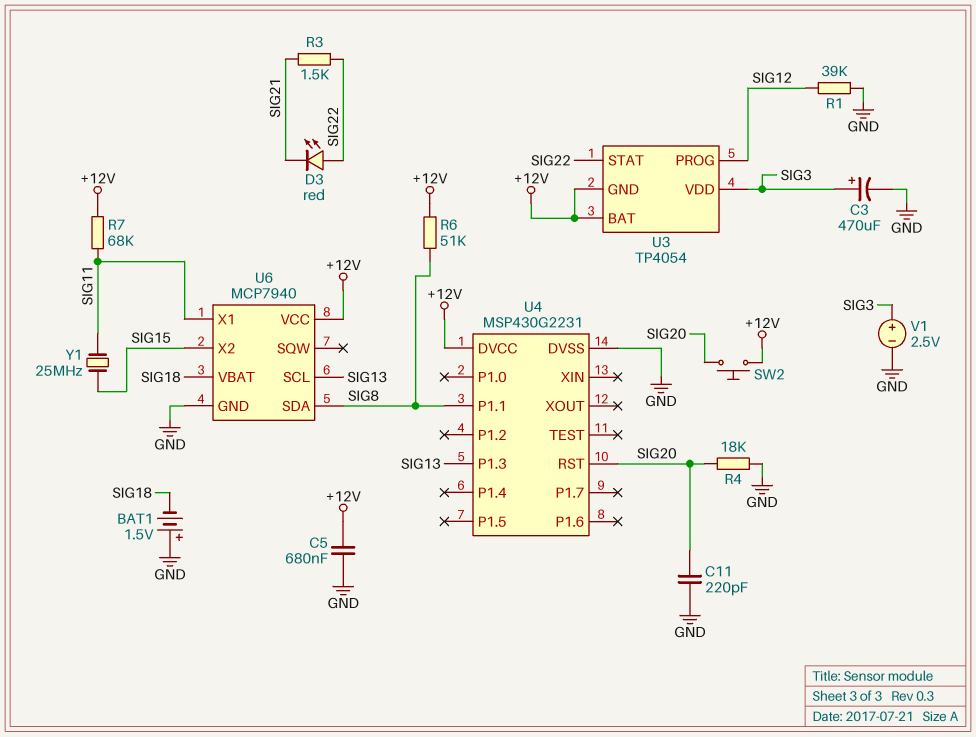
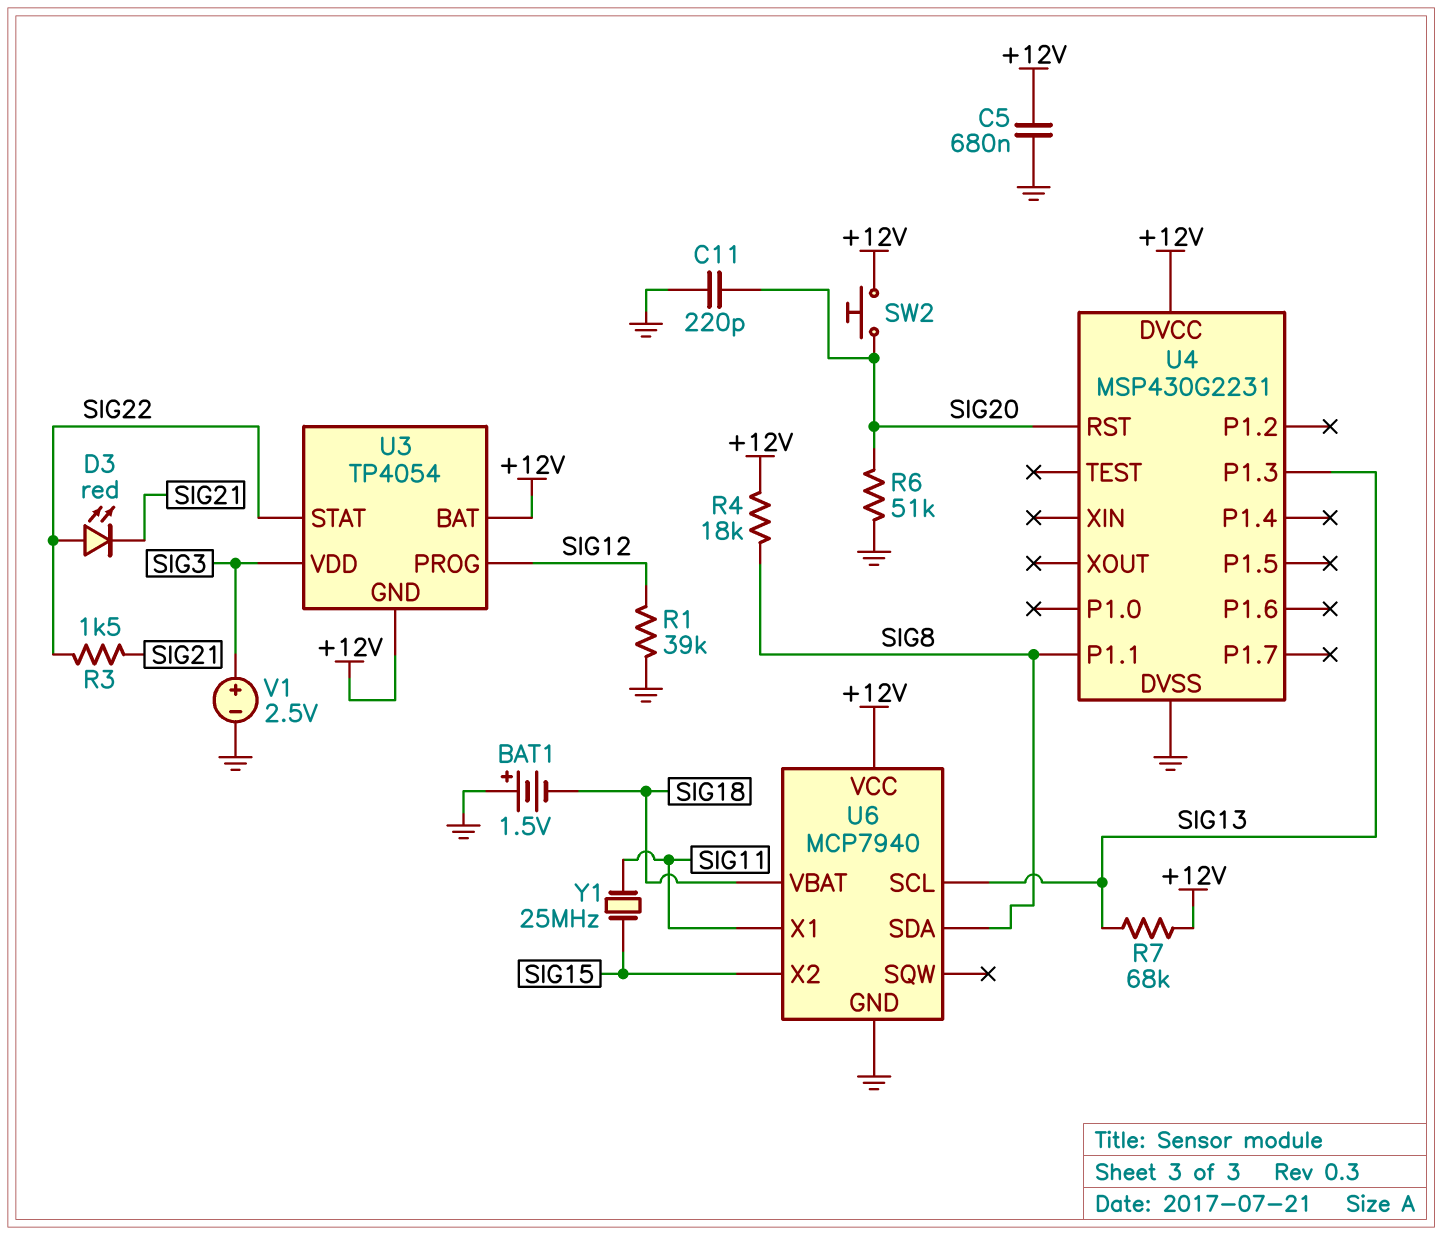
C3: 470uF (plus SIG3, minus GND) -> none
R4: 18k (GND, SIG20) -> 18k (+12V, SIG8)
R6: 51k (+12V, SIG8) -> 51k (GND, SIG20)
R7: 68k (+12V, SIG11) -> 68k (+12V, SIG13)

